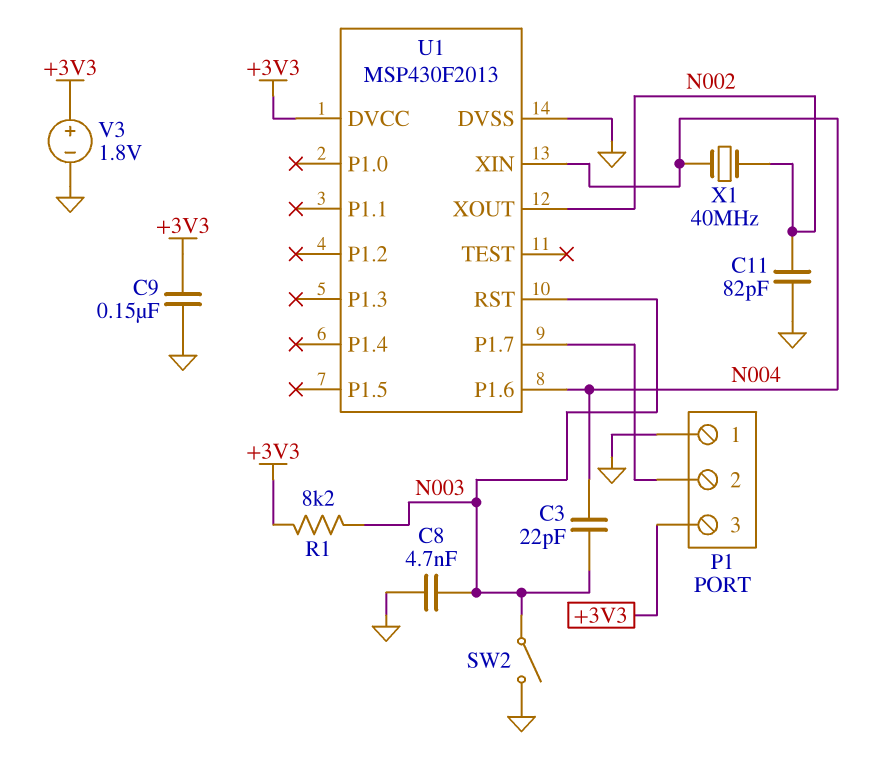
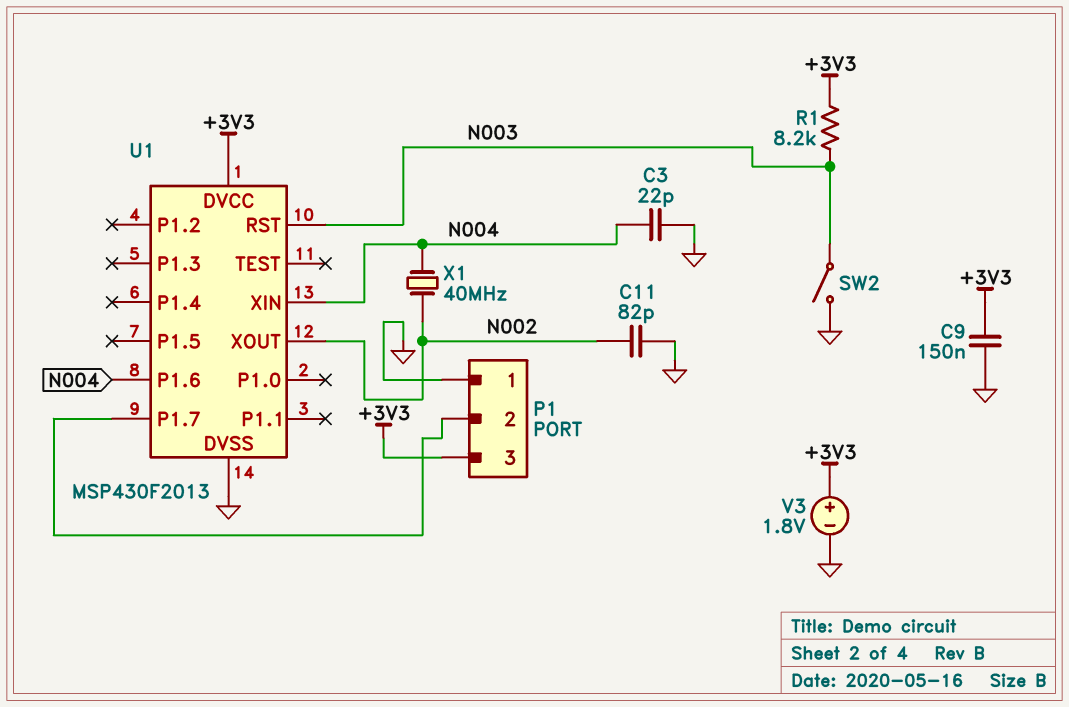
C3: 22pF (N003, N004) -> 22pF (GND, N004)
C8: 4.7nF (GND, N003) -> none

